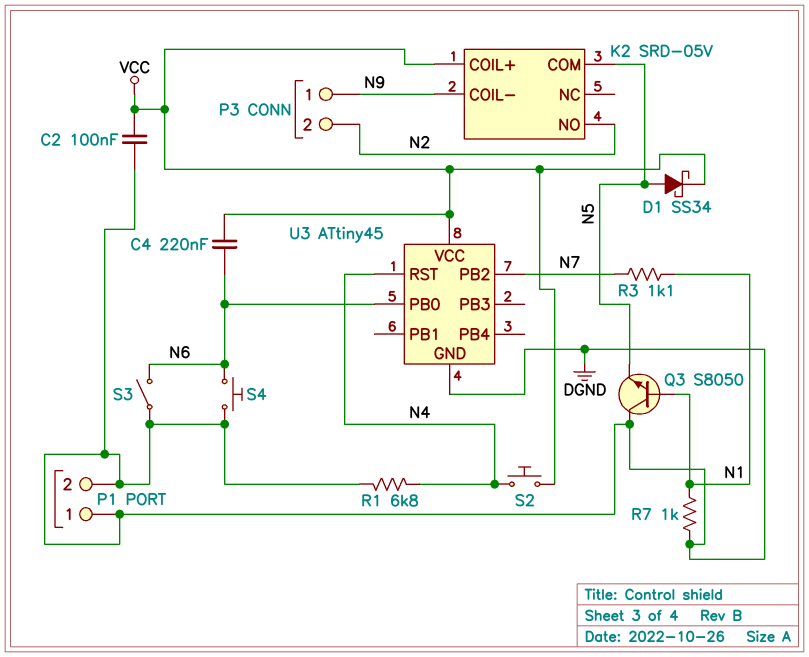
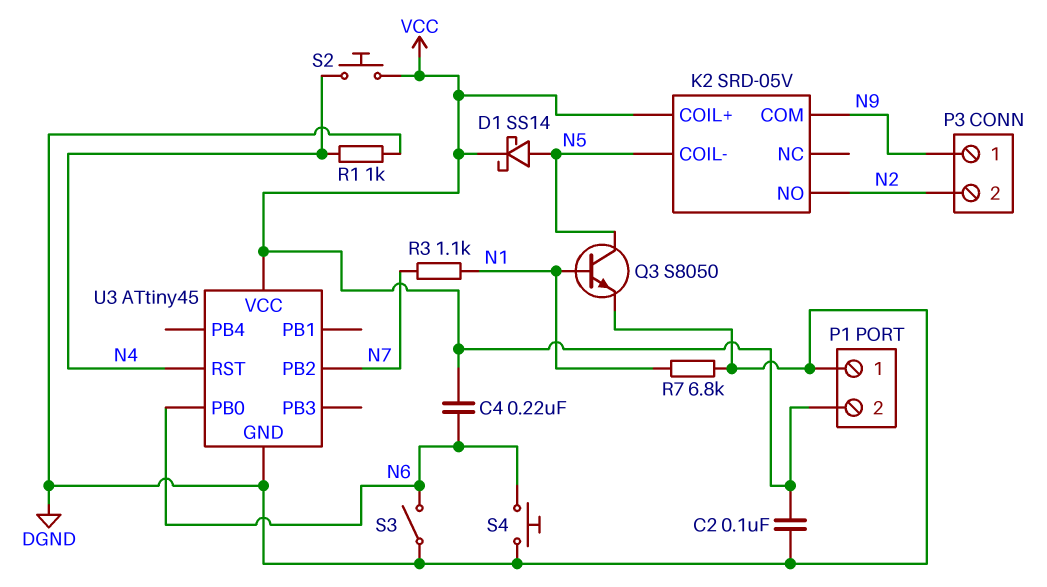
D1: schottky SS34 (A N5, K VCC) -> schottky SS14 (A N5, K VCC)
K2 pin COIL-: N9 -> N5
K2 pin COM: N5 -> N9
P1 pin 2: DGND -> VCC
Q3: NPN S8050 (B N1, C DGND, E N5) -> NPN S8050 (B N1, C N5, E DGND)
R1: 6.8k (DGND, N4) -> 1k (DGND, N4)
R7: 1k (DGND, N1) -> 6.8k (DGND, N1)

